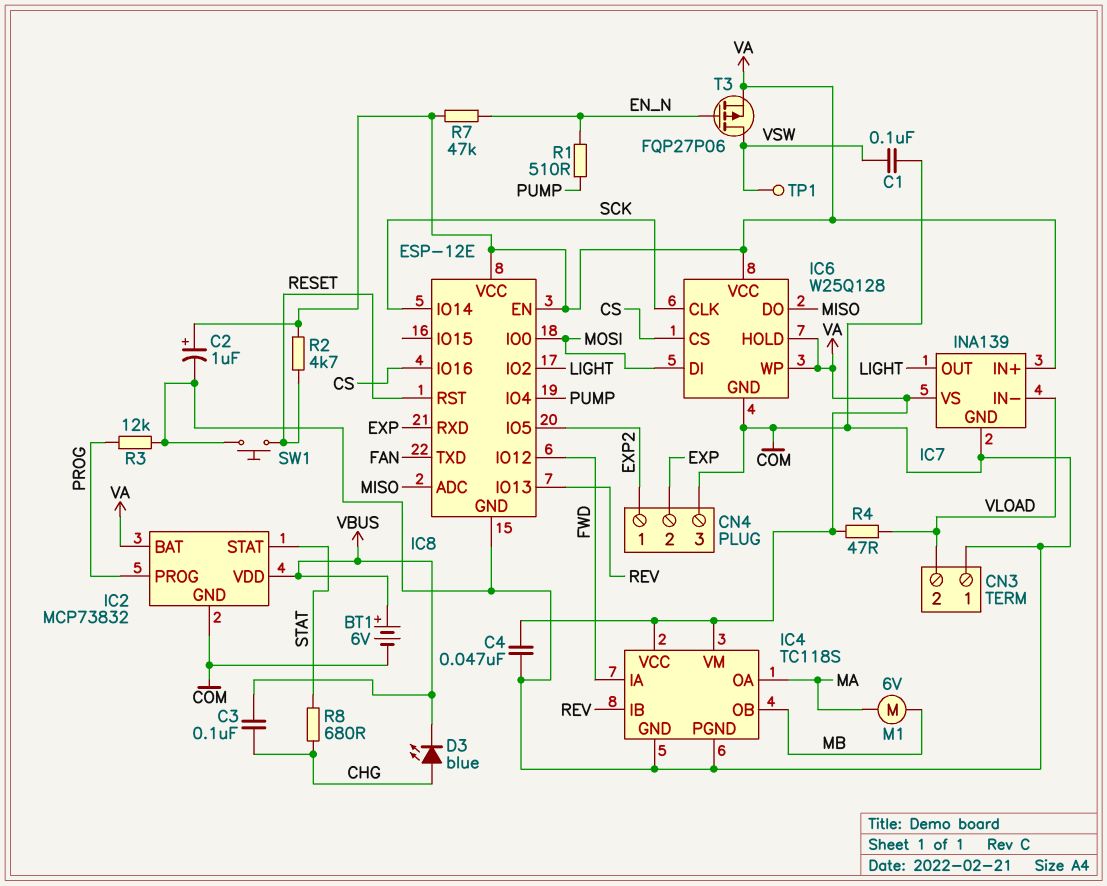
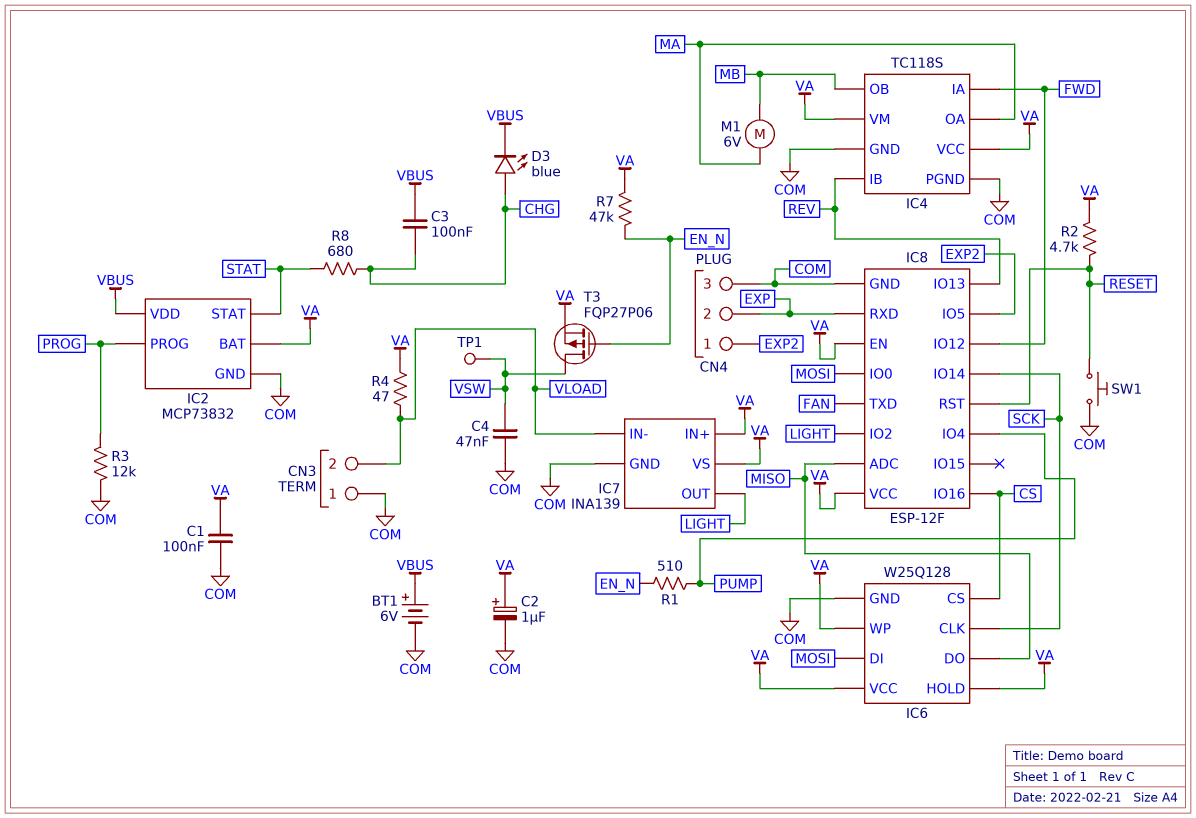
C1: 100nF (COM, VSW) -> 100nF (COM, VA)
C4: 47nF (COM, VA) -> 47nF (COM, VSW)
IC8: ESP-12E -> ESP-12F

